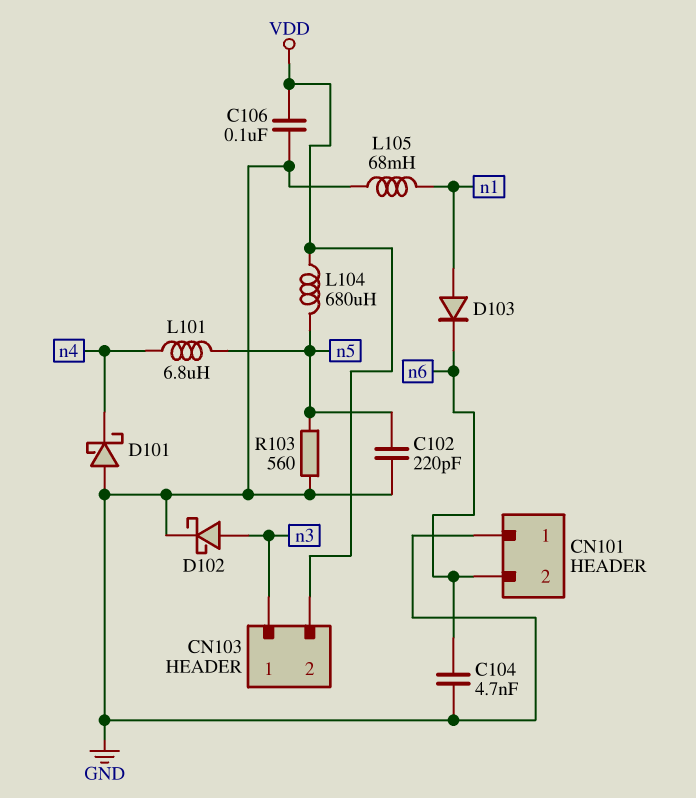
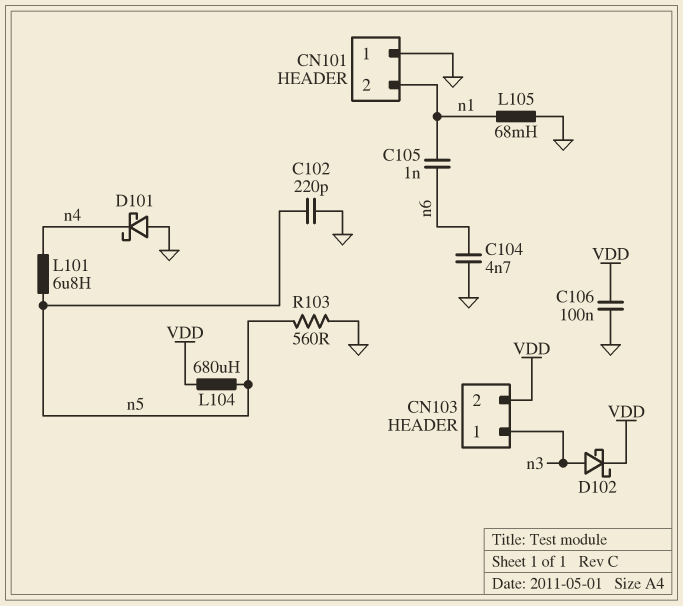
C105: none -> 1nF (n1, n6)
CN101 pin 2: n6 -> n1
D102: schottky (A n3, K GND) -> schottky (A n3, K VDD)
D103: diode (A n1, K n6) -> none

